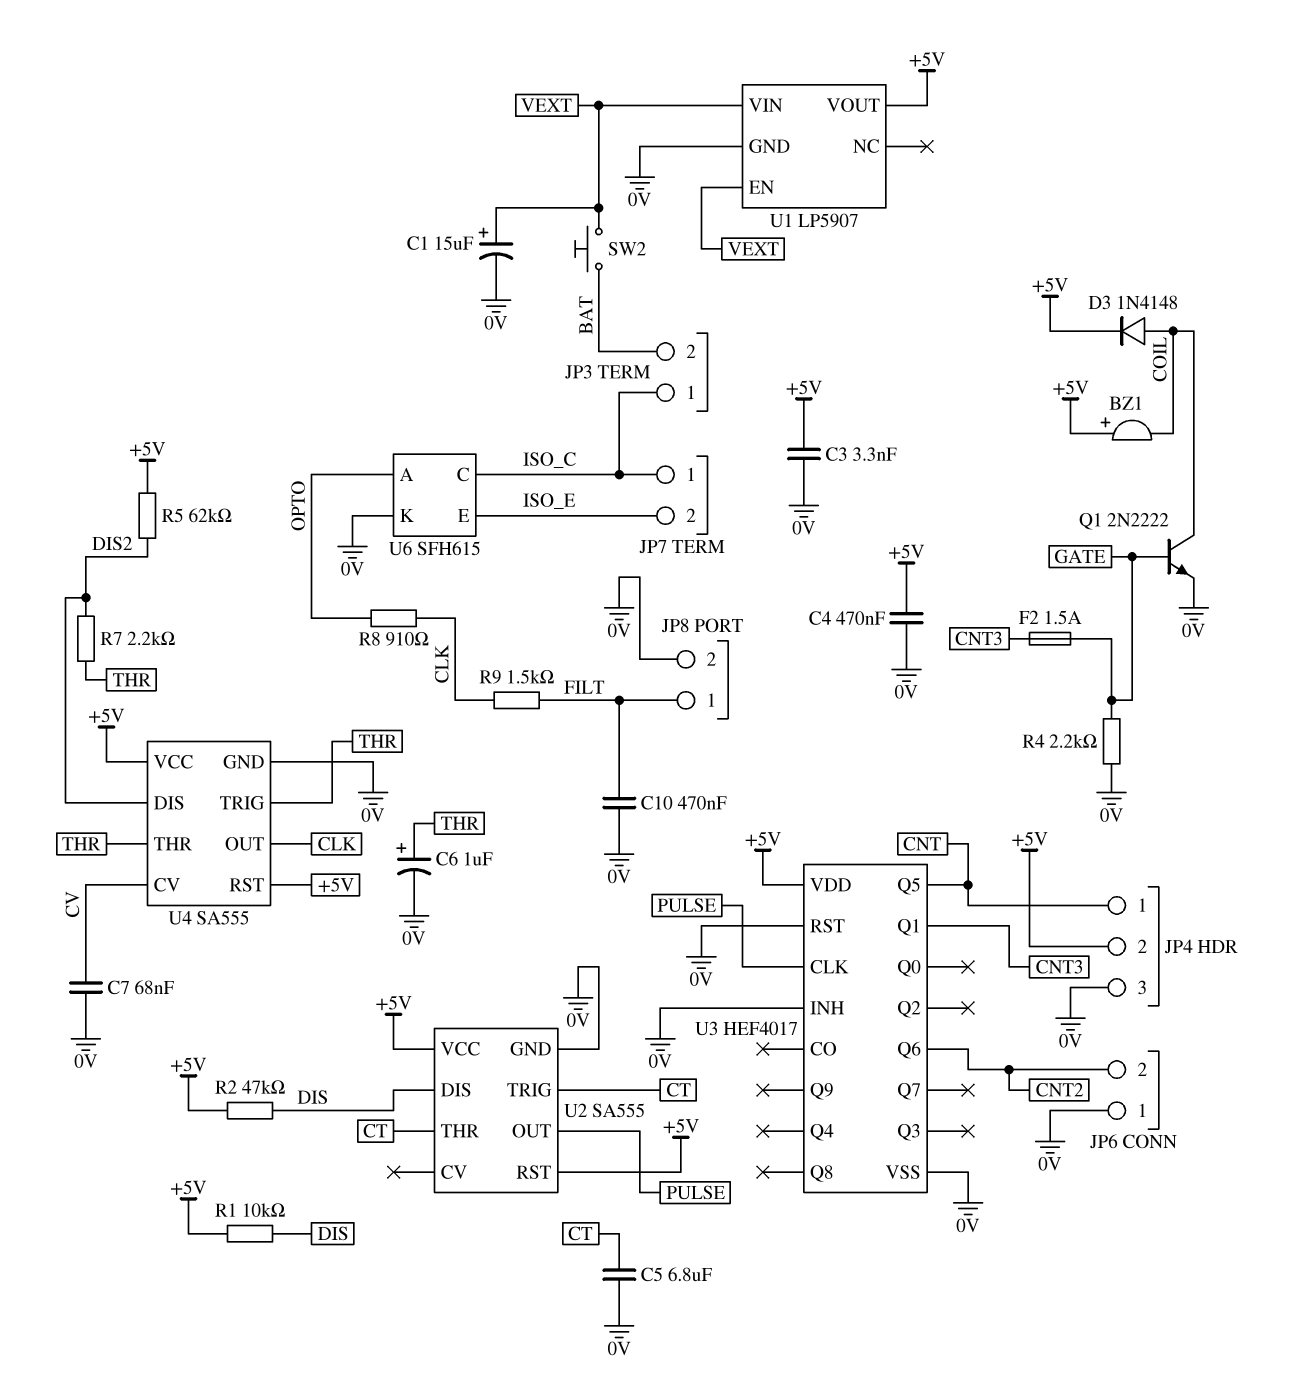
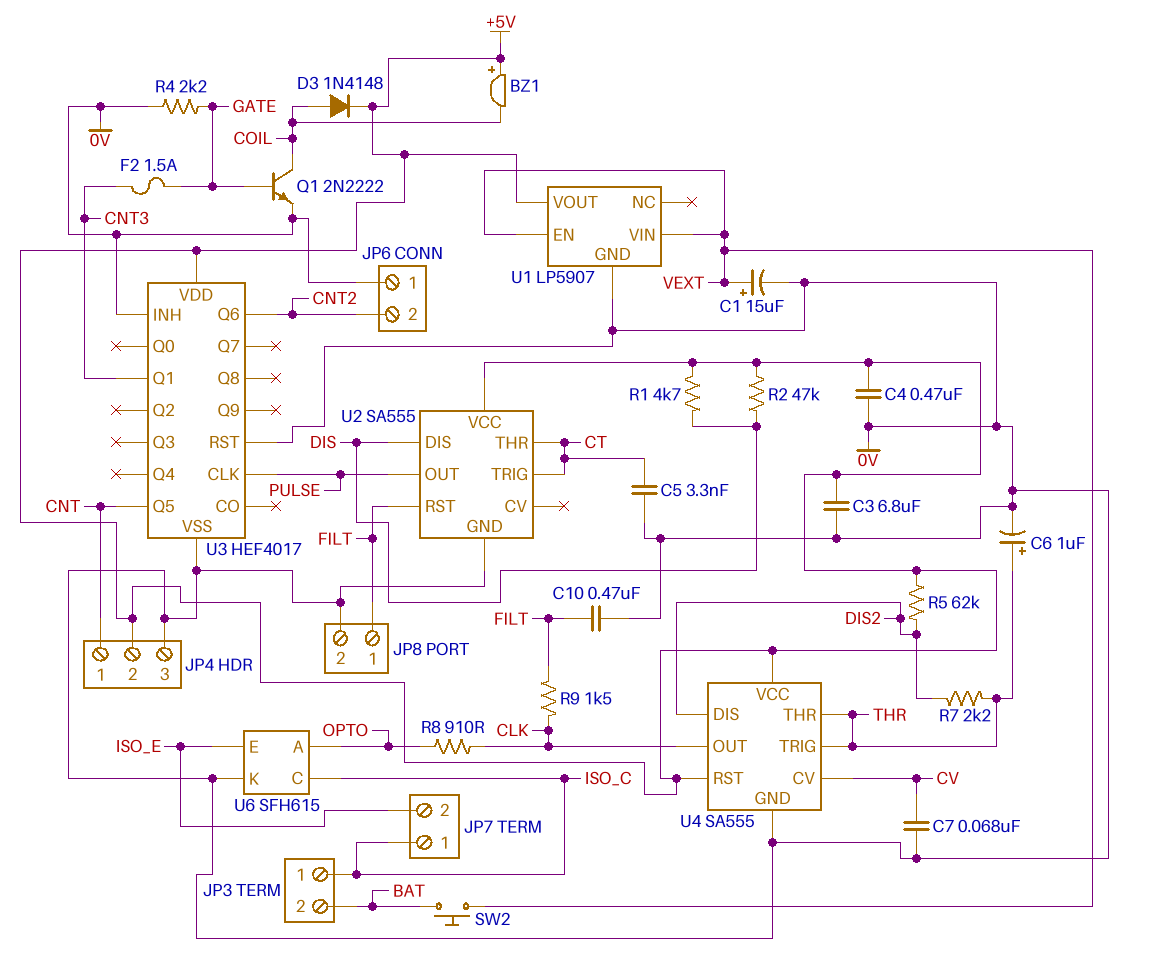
C3: 3.3nF (+5V, 0V) -> 6.8uF (+5V, 0V)
C5: 6.8uF (0V, CT) -> 3.3nF (0V, CT)
R1: 10k (+5V, DIS) -> 4.7k (+5V, DIS)
U2 pin RST: +5V -> FILT

